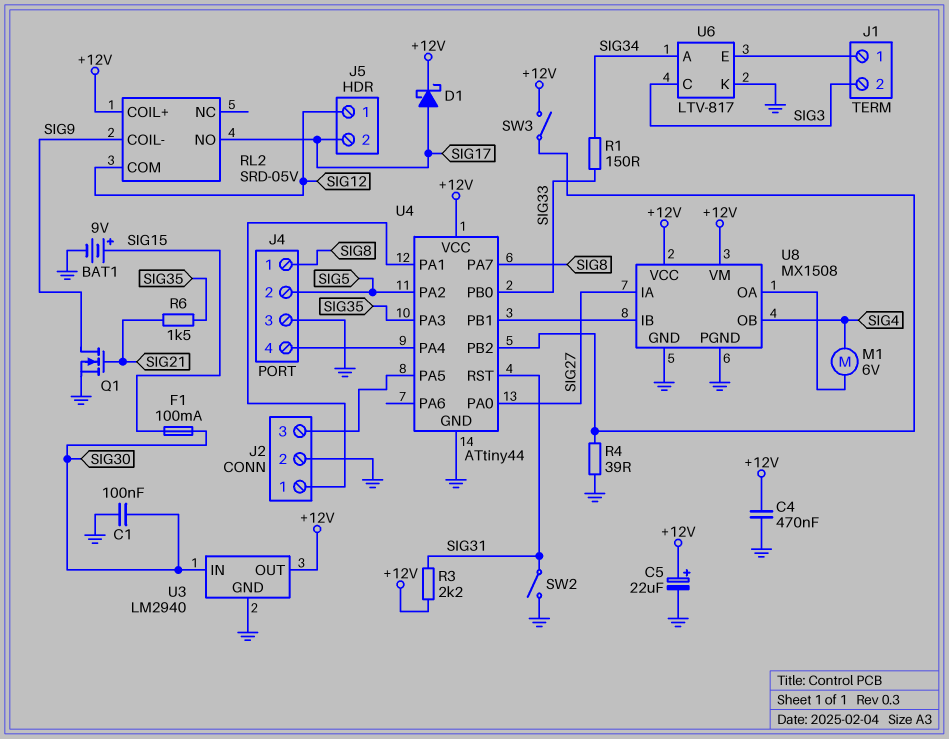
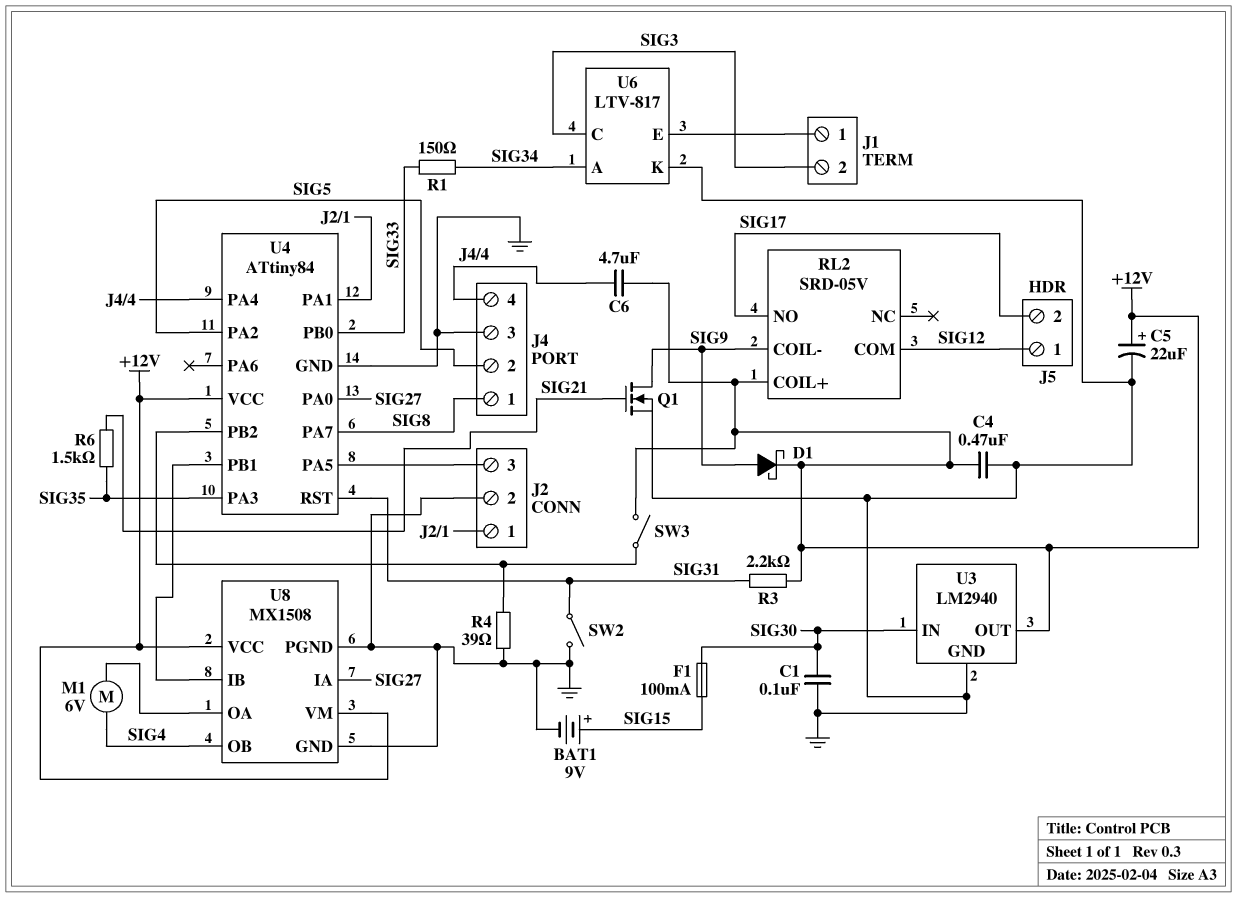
C6: none -> 4.7uF (+12V, J4/4)
D1: schottky (A SIG17, K +12V) -> schottky (A SIG9, K +12V)
U4: ATtiny44 -> ATtiny84

